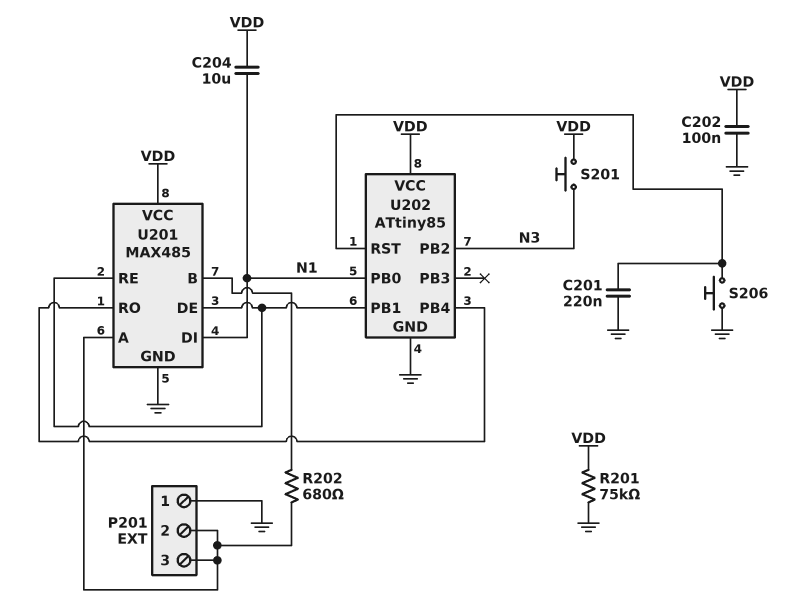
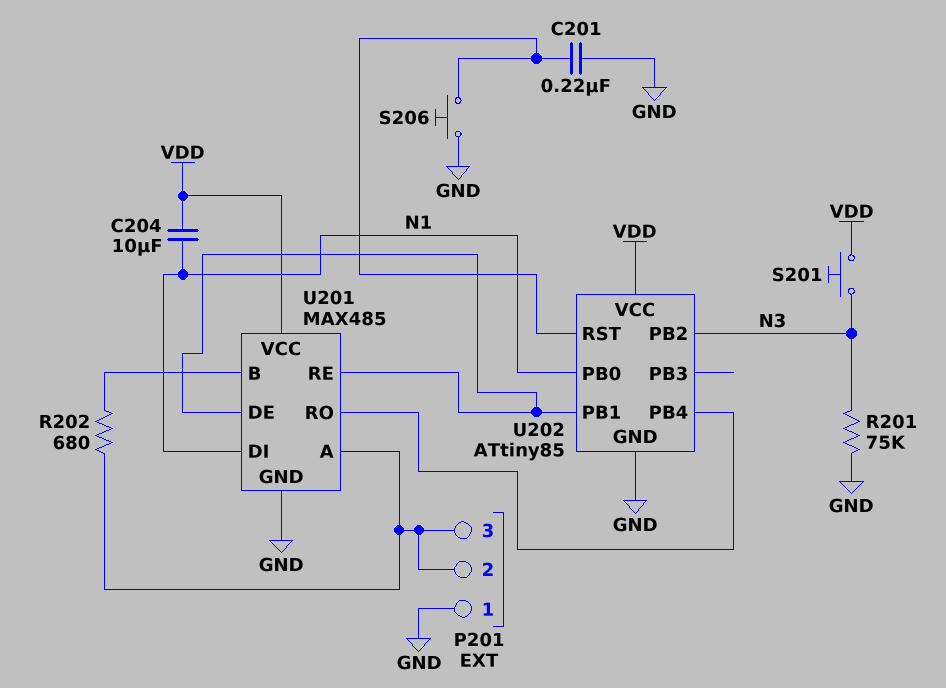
C202: 100nF (GND, VDD) -> none
R201: 75k (GND, VDD) -> 75k (GND, N3)

